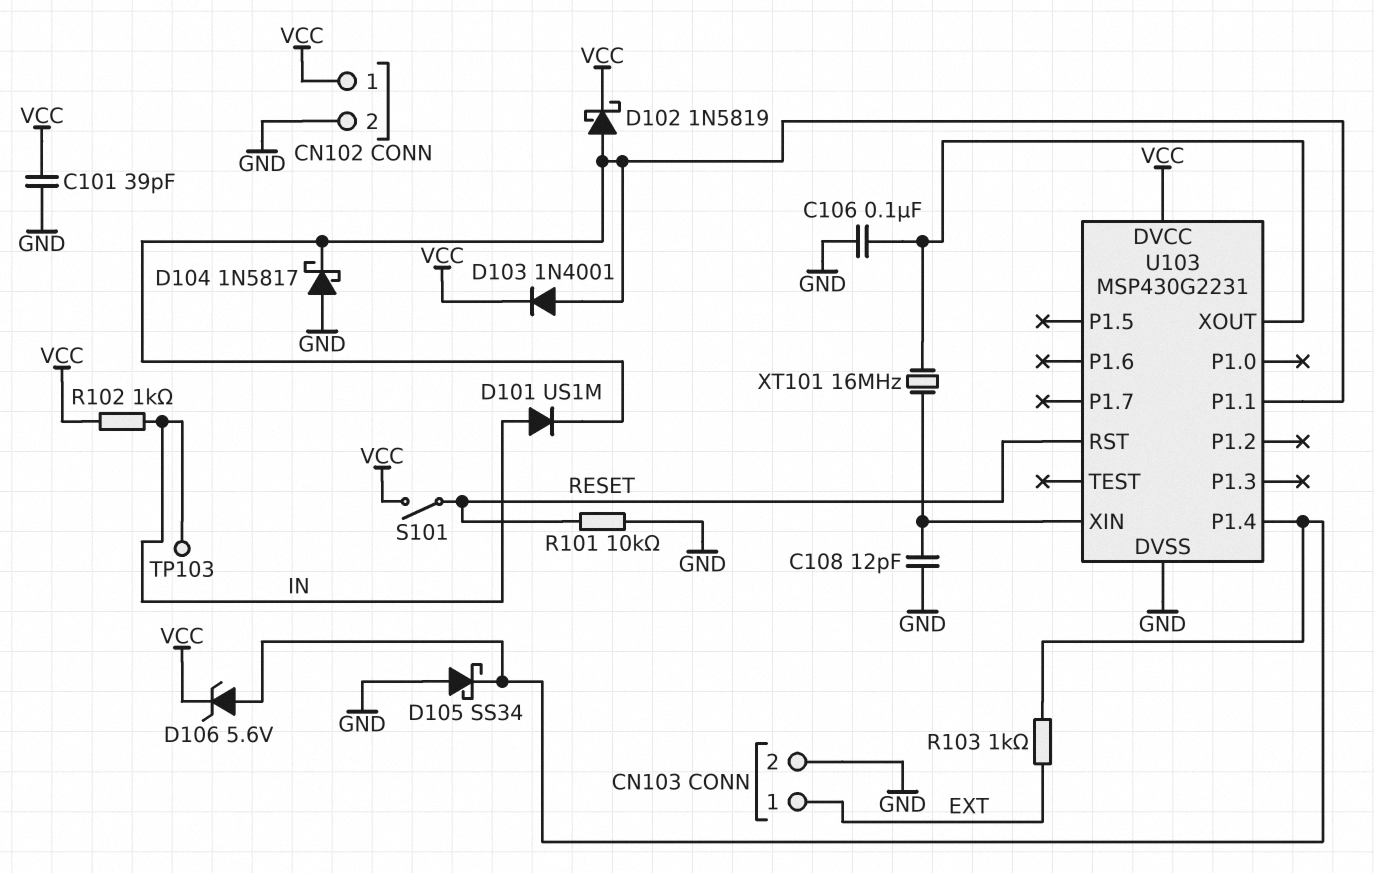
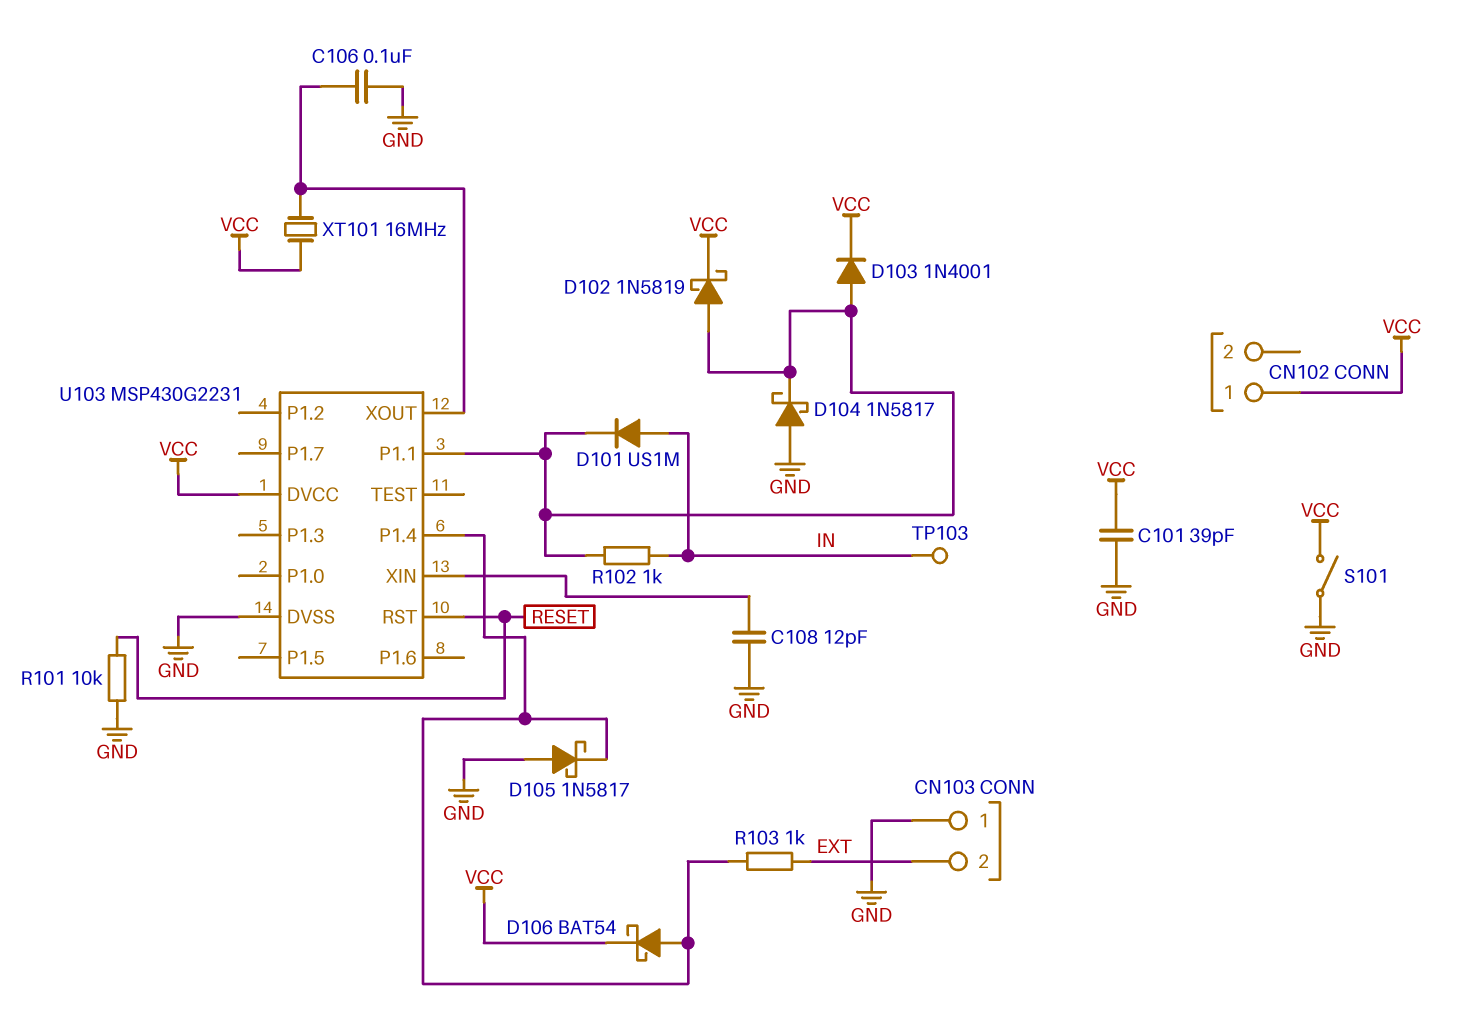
CN102 pin 2: GND -> none
CN103 pin 1: EXT -> GND
CN103 pin 2: GND -> EXT
D105: schottky SS34 (A GND, K U103/P1.4) -> schottky 1N5817 (A GND, K U103/P1.4)
D106: zener 5.6V (A U103/P1.4, K VCC) -> schottky BAT54 (A U103/P1.4, K VCC)
R102: 1k (IN, VCC) -> 1k (IN, U103/P1.1)
S101: switch (RESET, VCC) -> switch (GND, VCC)
XT101: 16MHz (U103/XIN, U103/XOUT) -> 16MHz (U103/XOUT, VCC)

